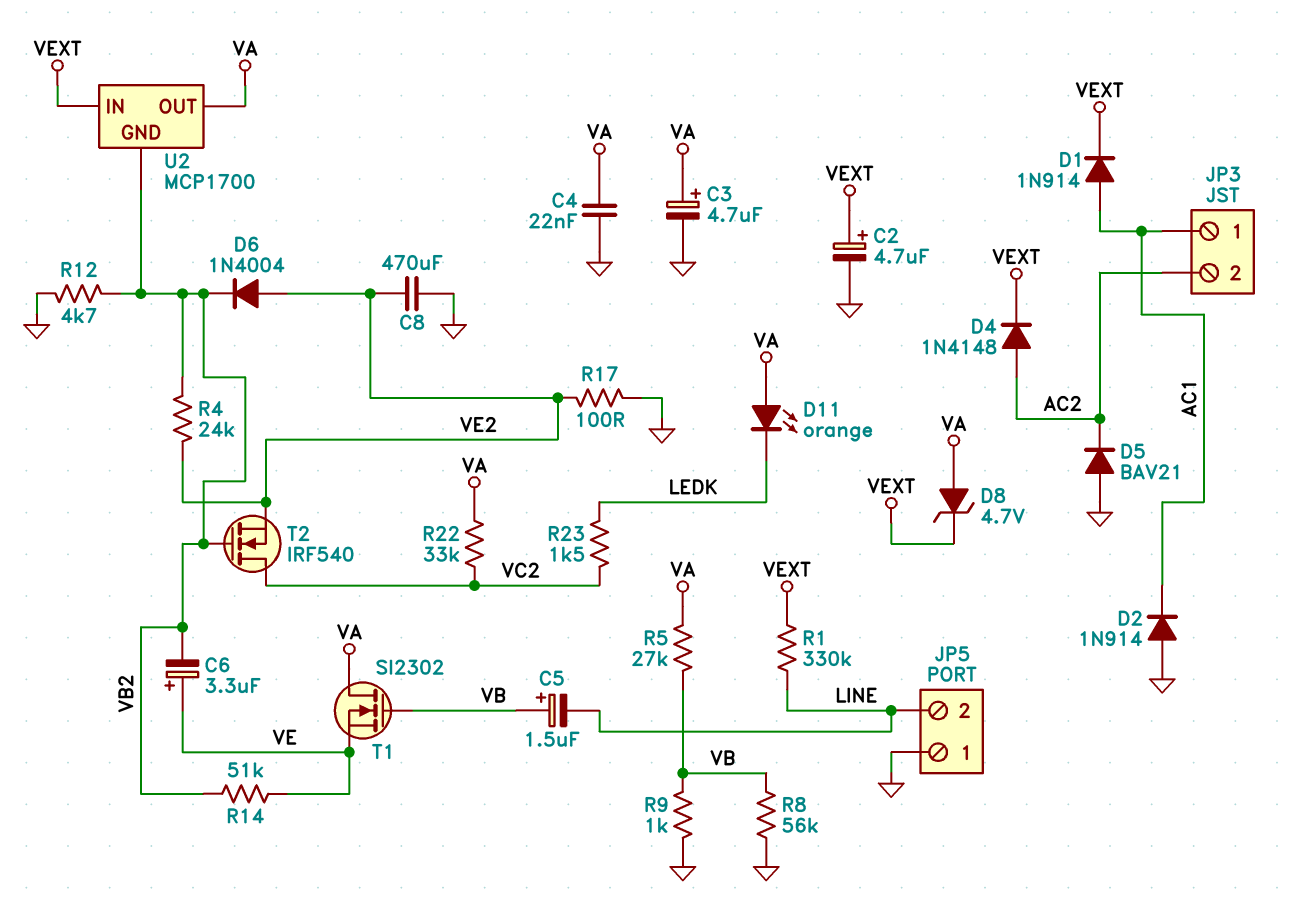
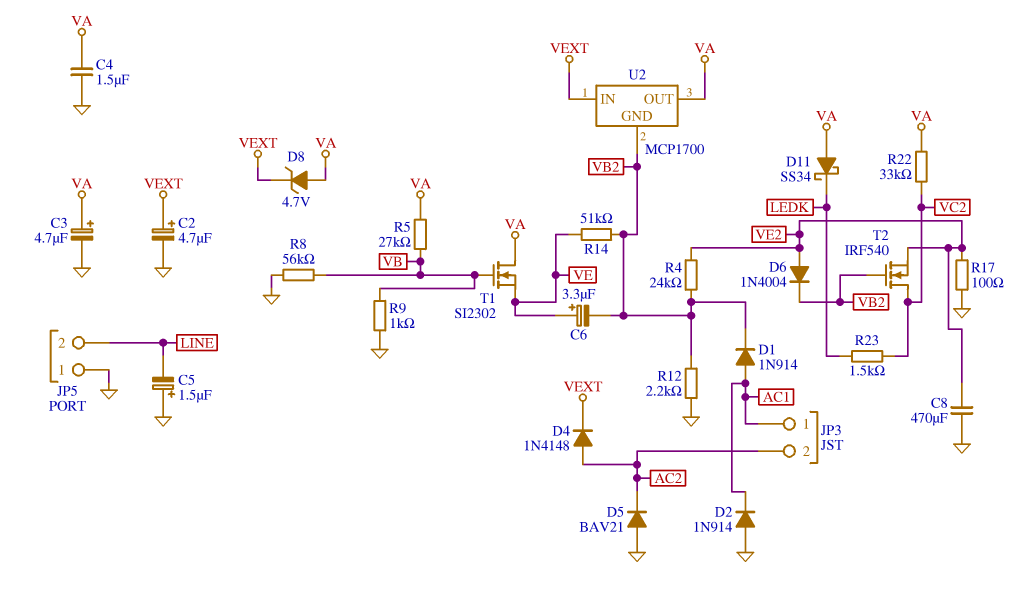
C4: 22nF (GND, VA) -> 1.5uF (GND, VA)
C5: 1.5uF (plus VB, minus LINE) -> 1.5uF (plus GND, minus LINE)
D1: diode 1N914 (A AC1, K VEXT) -> diode 1N914 (A AC1, K VB2)
D11: LED orange (A VA, K LEDK) -> schottky SS34 (A VA, K LEDK)
R1: 330k (LINE, VEXT) -> none
R12: 4.7k (GND, VB2) -> 2.2k (GND, VB2)

